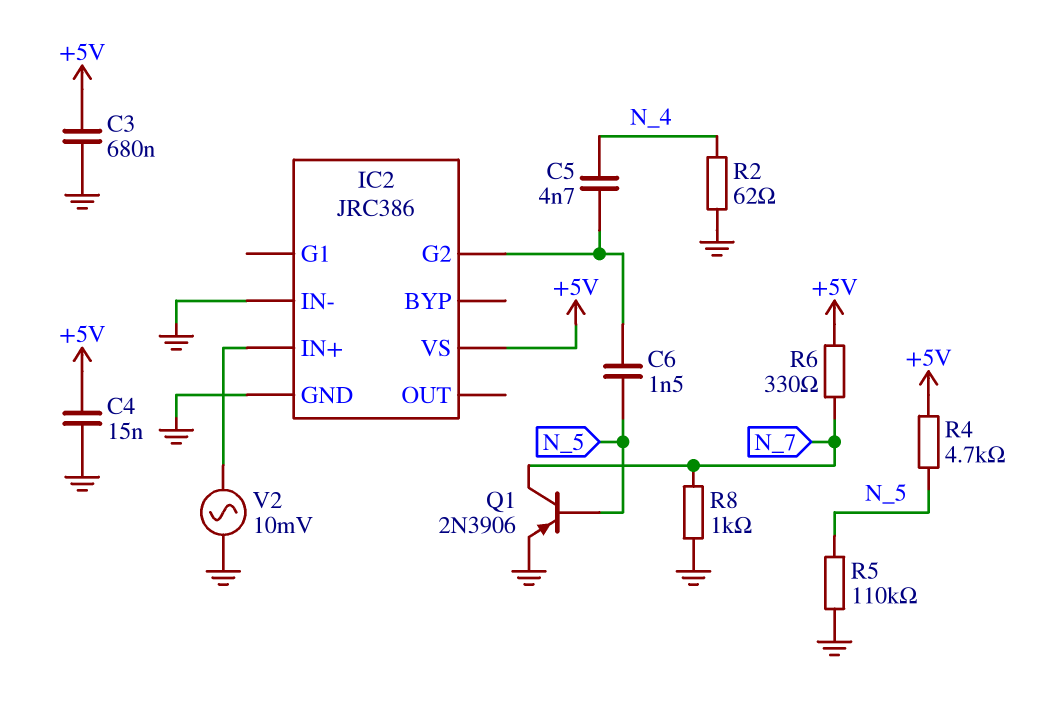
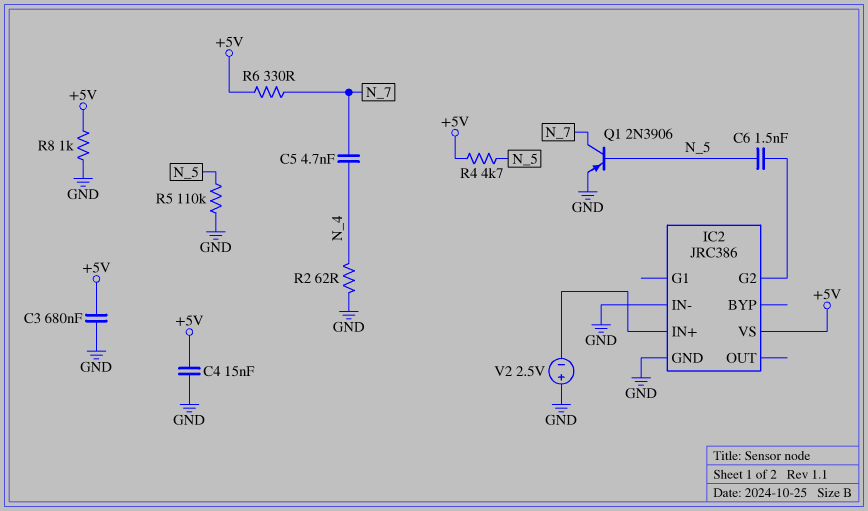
C5: 4.7nF (IC2/G2, N_4) -> 4.7nF (N_4, N_7)
R8: 1k (GND, N_7) -> 1k (+5V, GND)
V2: AC 10mV (GND, IC2/IN+) -> 2.5V (plus GND, minus IC2/IN+)

